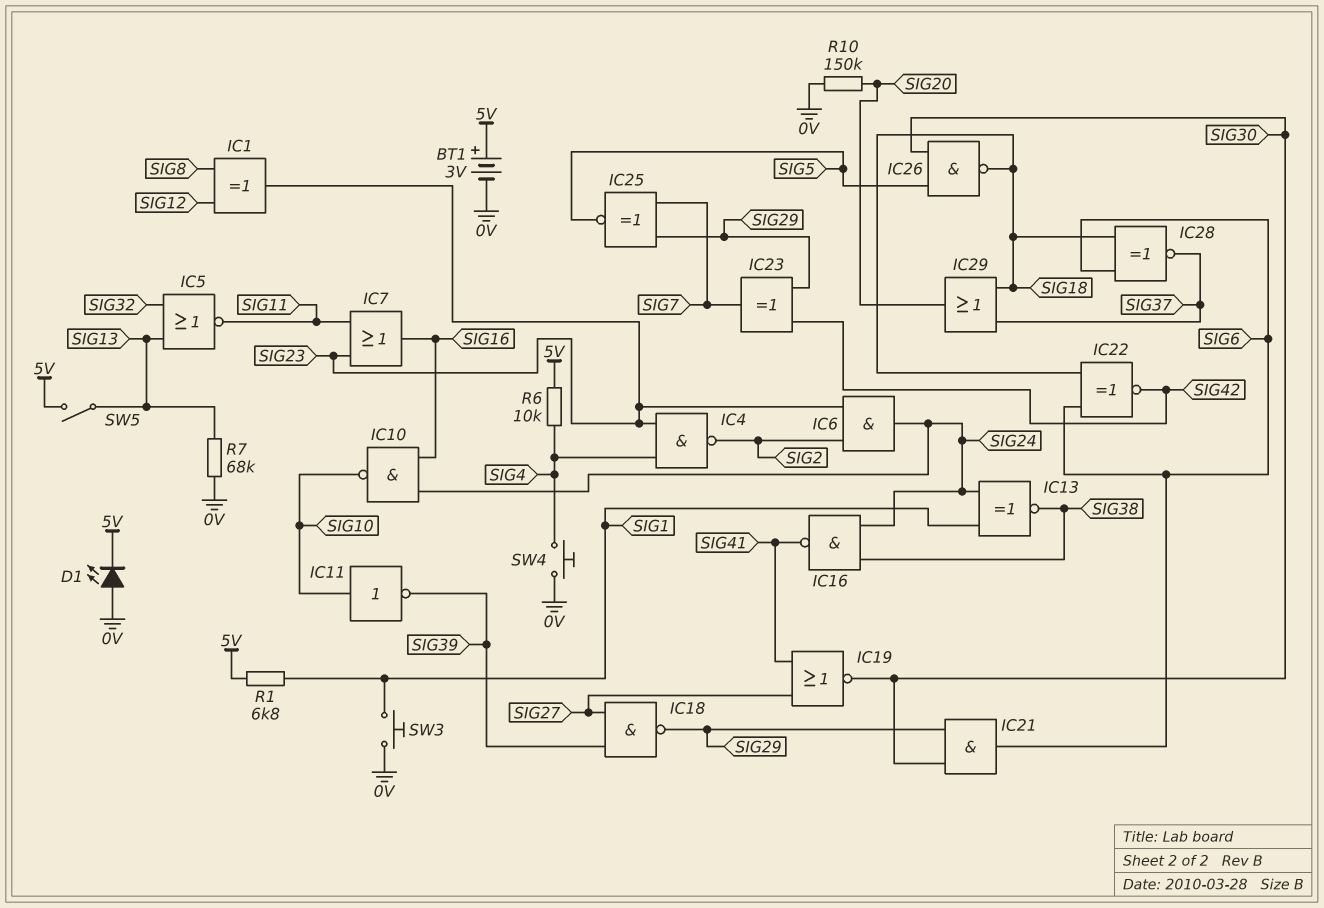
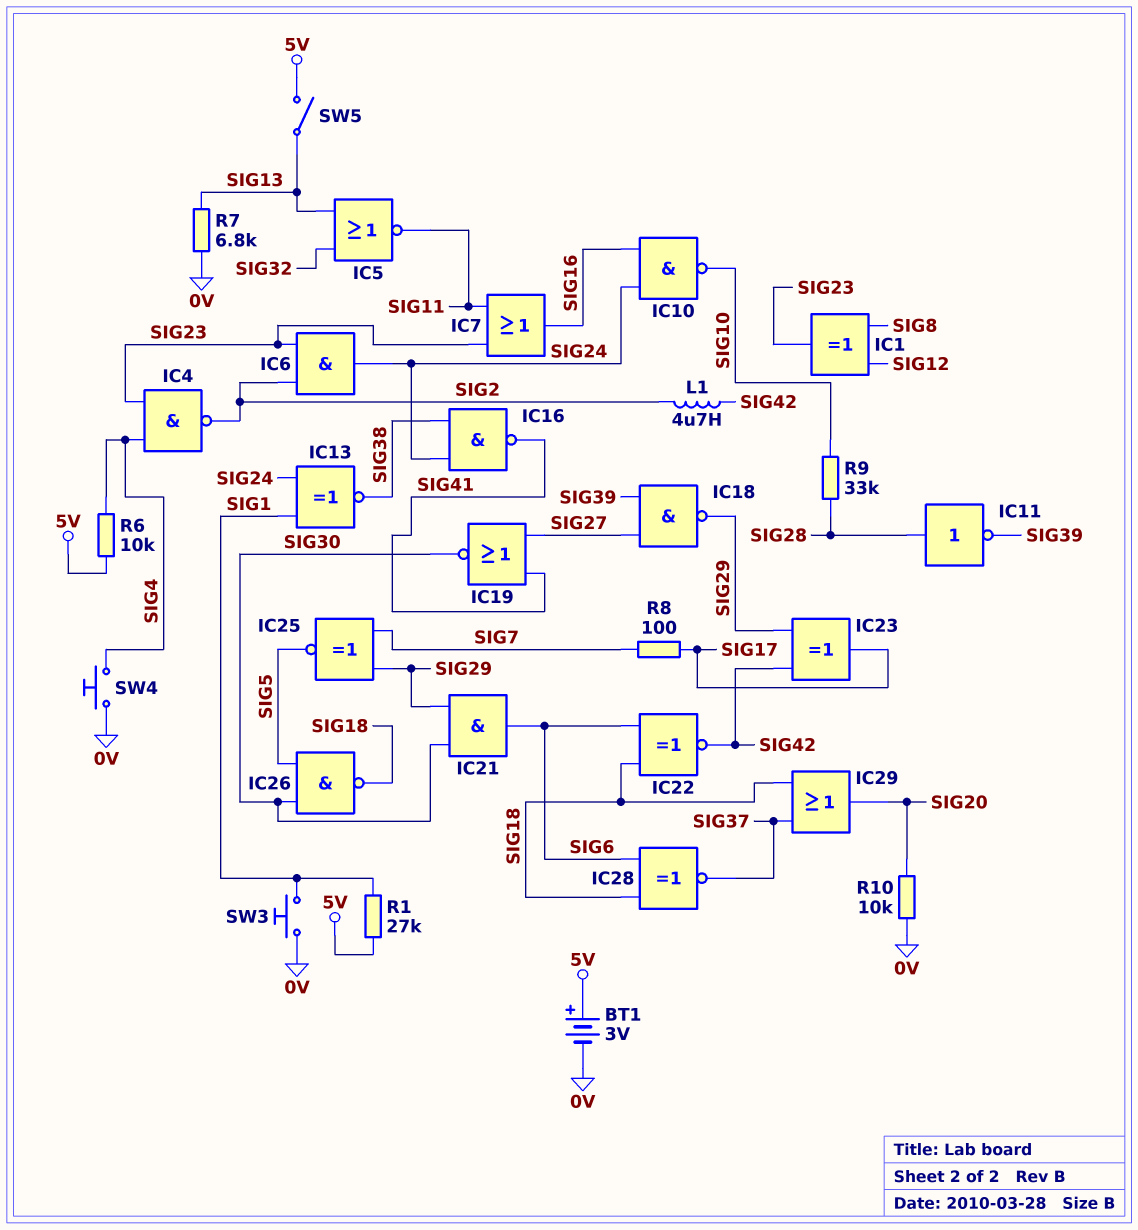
D1: LED (A 0V, K 5V) -> none
IC11: NOT (in SIG10, out SIG39) -> NOT (in SIG28, out SIG39)
IC23: XOR (in SIG29, in SIG42, out SIG7) -> XOR (in SIG29, in SIG42, out SIG17)
L1: none -> 4.7uH (SIG2, SIG42)
R1: 6.8k (5V, SIG1) -> 27k (5V, SIG1)
R7: 68k (0V, SIG13) -> 6.8k (0V, SIG13)
R8: none -> 100 (SIG7, SIG17)
R9: none -> 33k (SIG10, SIG28)
R10: 150k (0V, SIG20) -> 10k (0V, SIG20)

